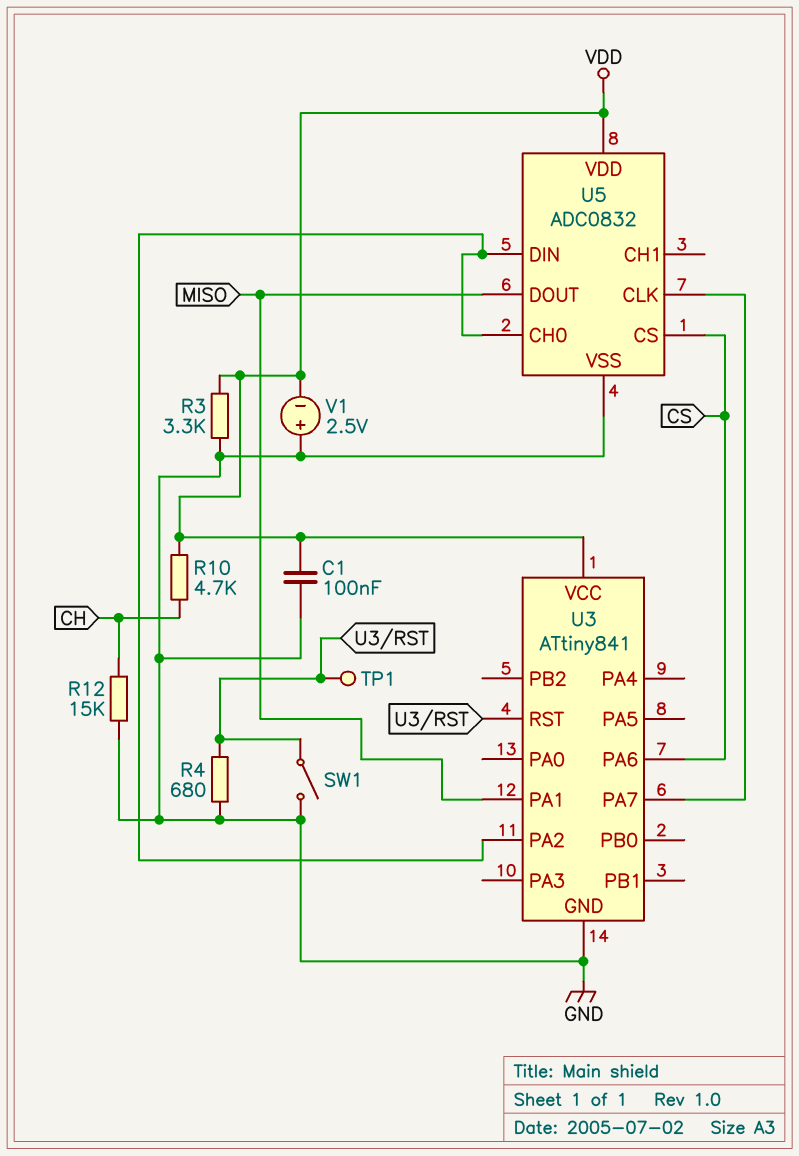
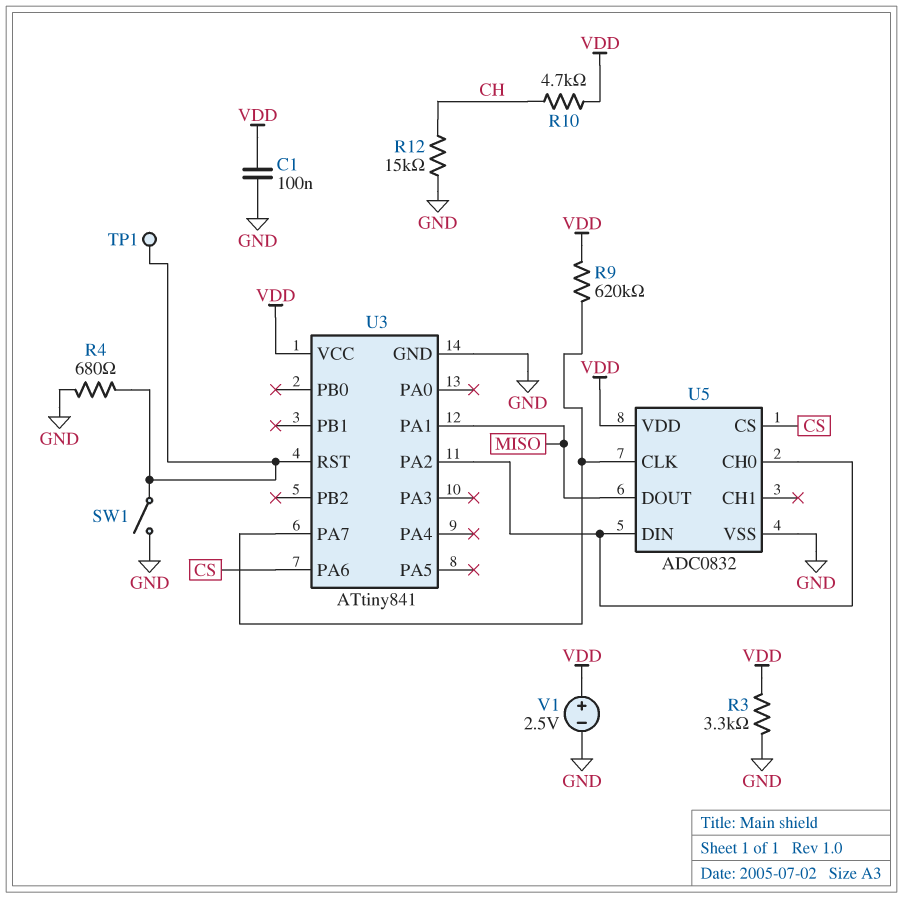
R9: none -> 620k (U3/PA7, VDD)
V1: 2.5V (plus GND, minus VDD) -> 2.5V (plus VDD, minus GND)

